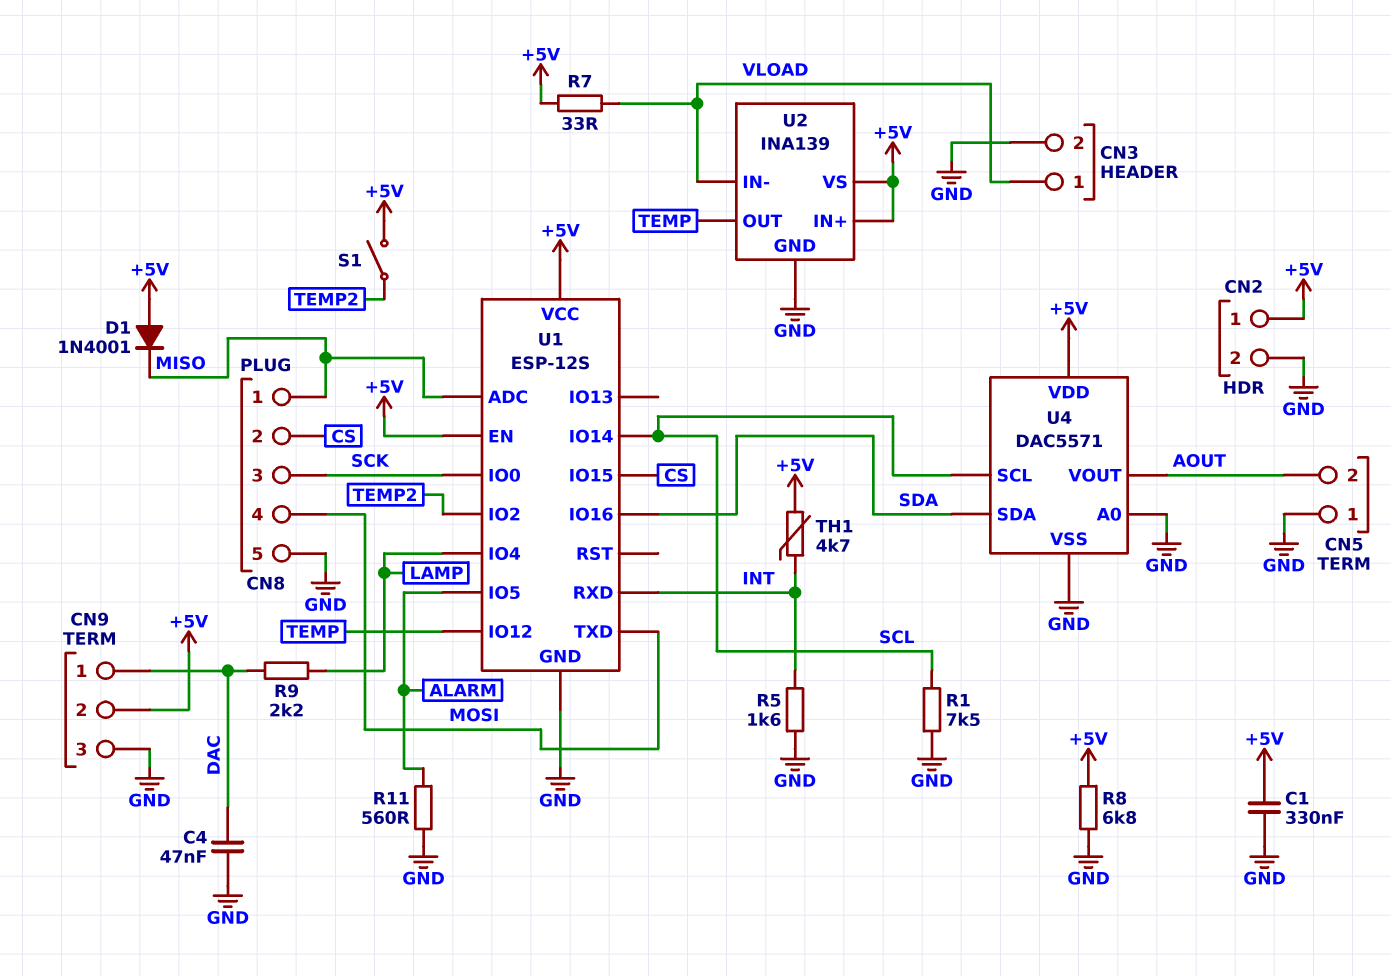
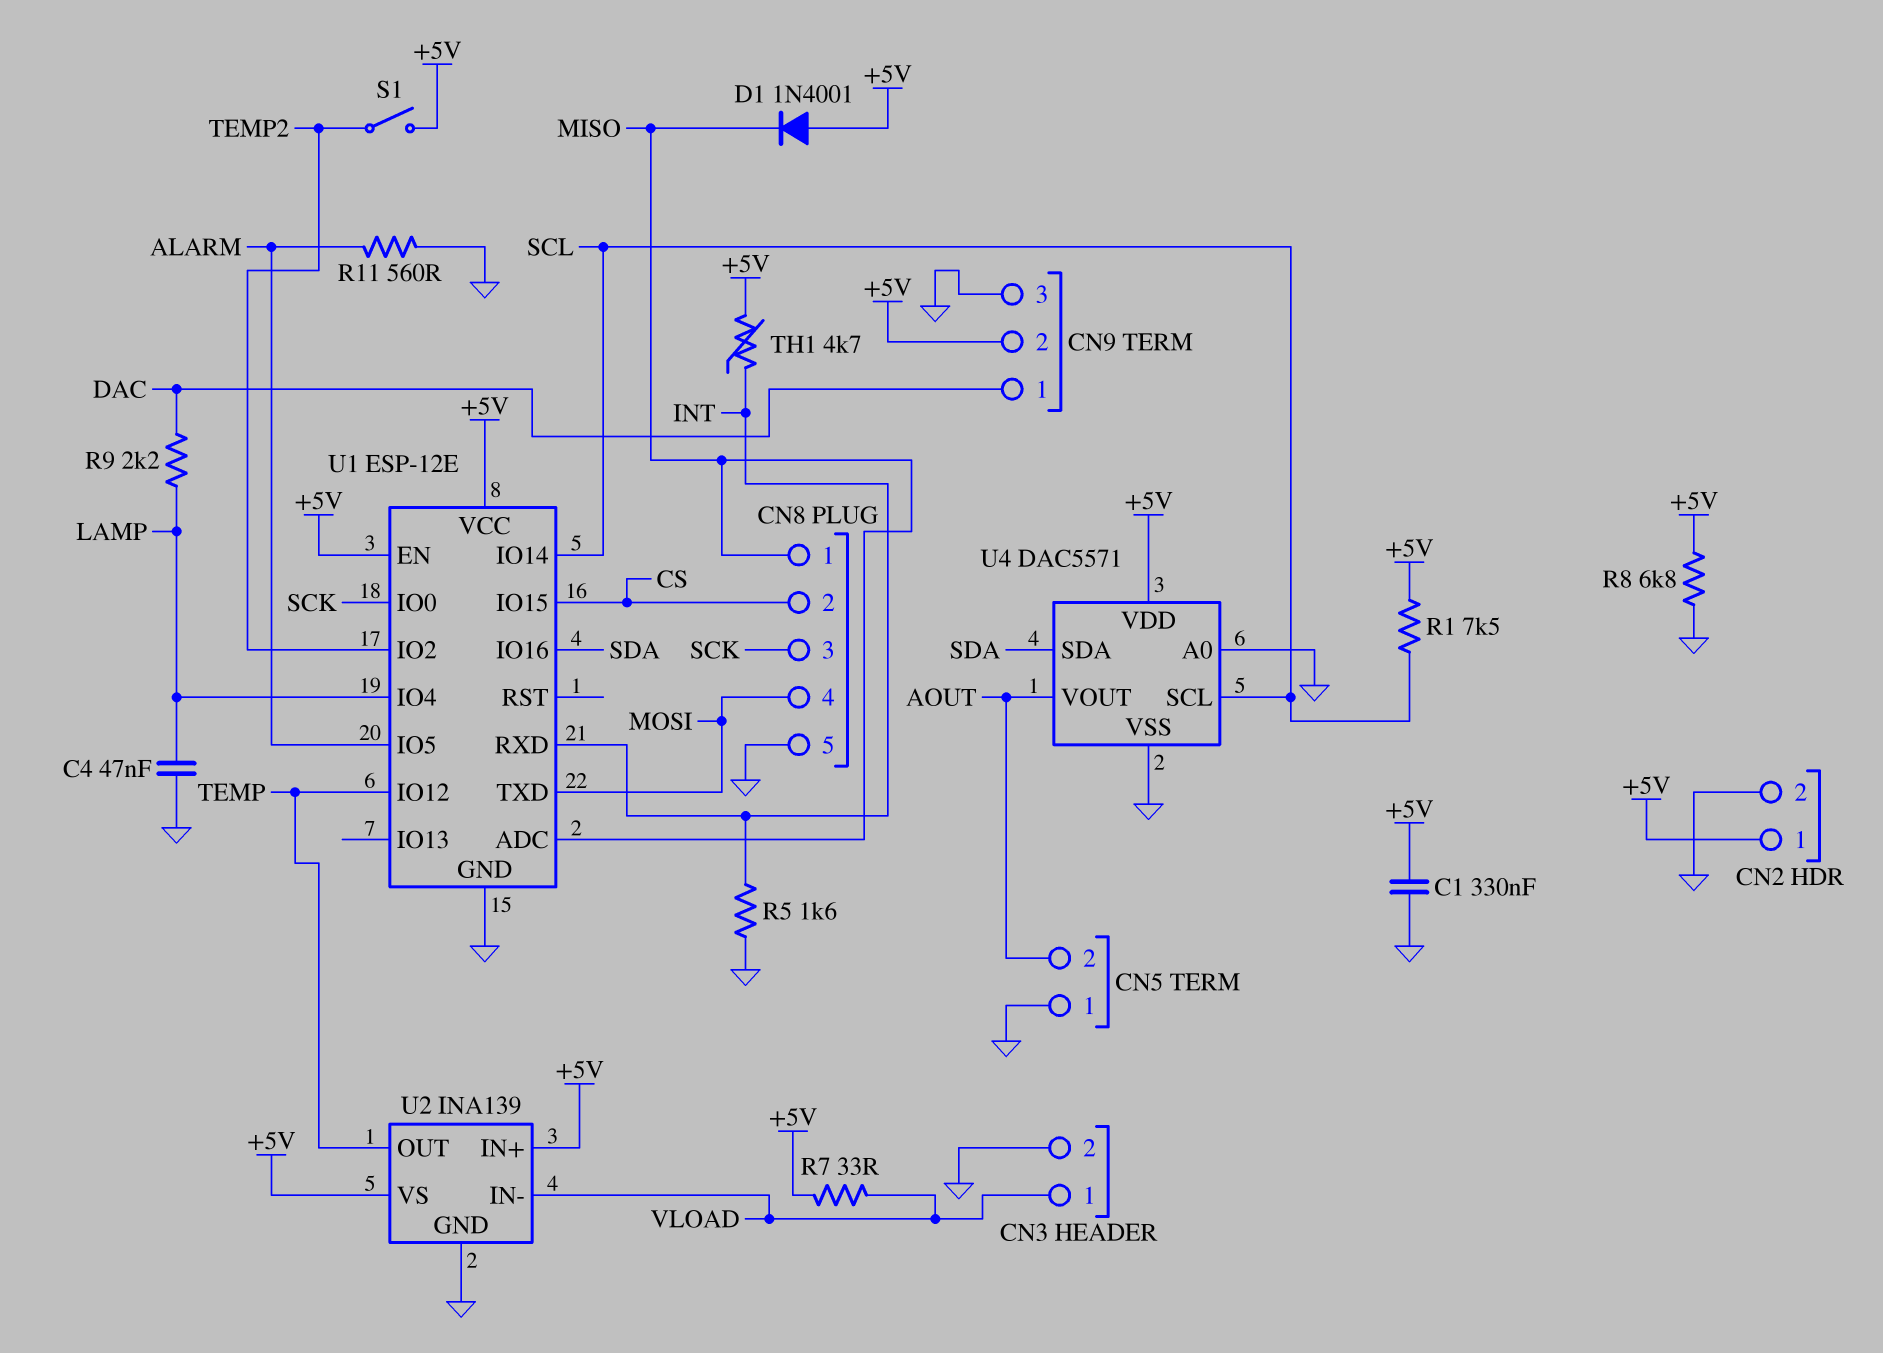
C4: 47nF (DAC, GND) -> 47nF (GND, LAMP)
R1: 7.5k (GND, SCL) -> 7.5k (+5V, SCL)
U1: ESP-12S -> ESP-12E

